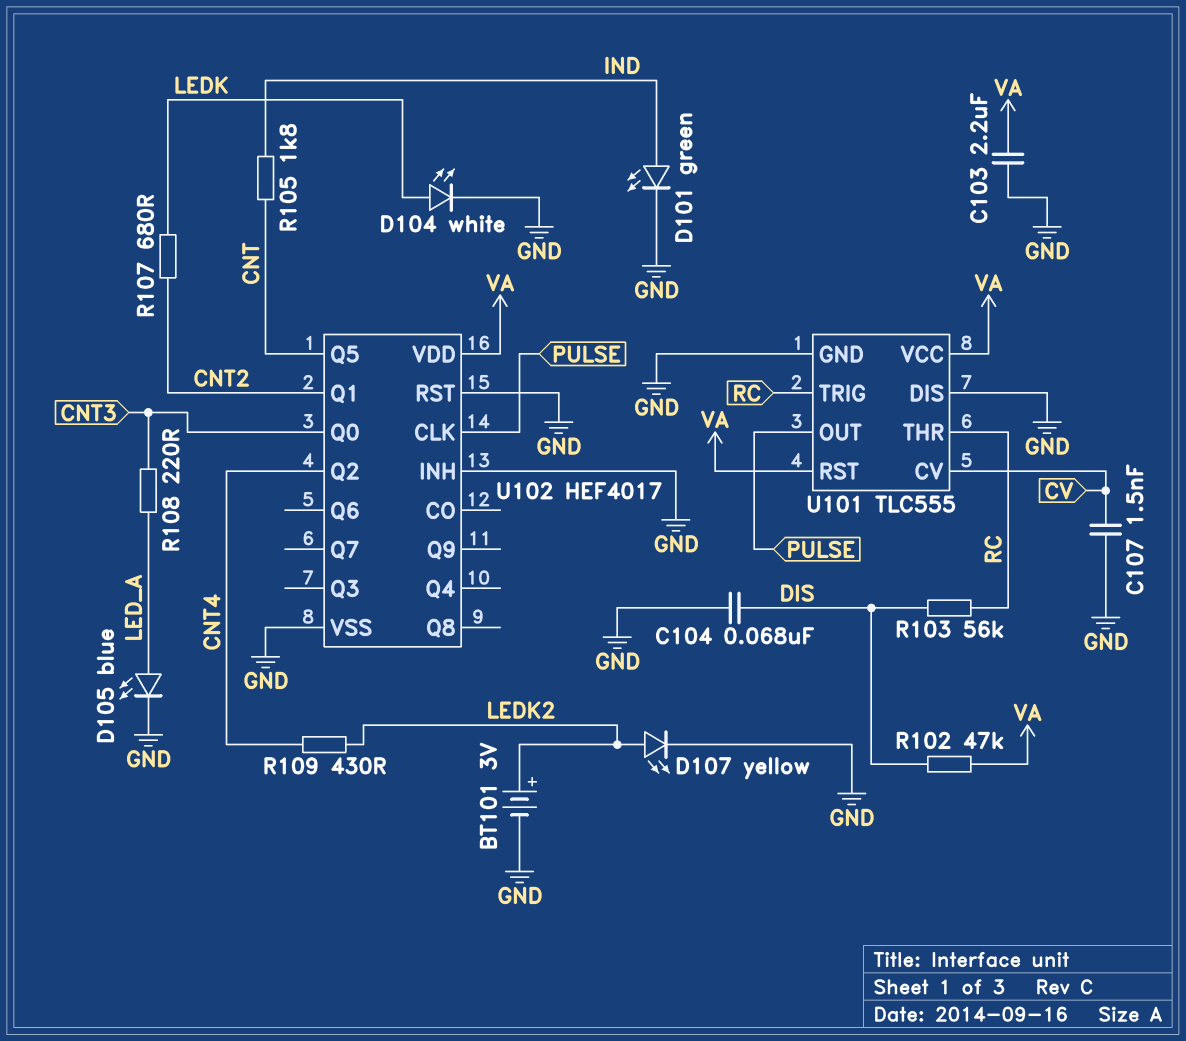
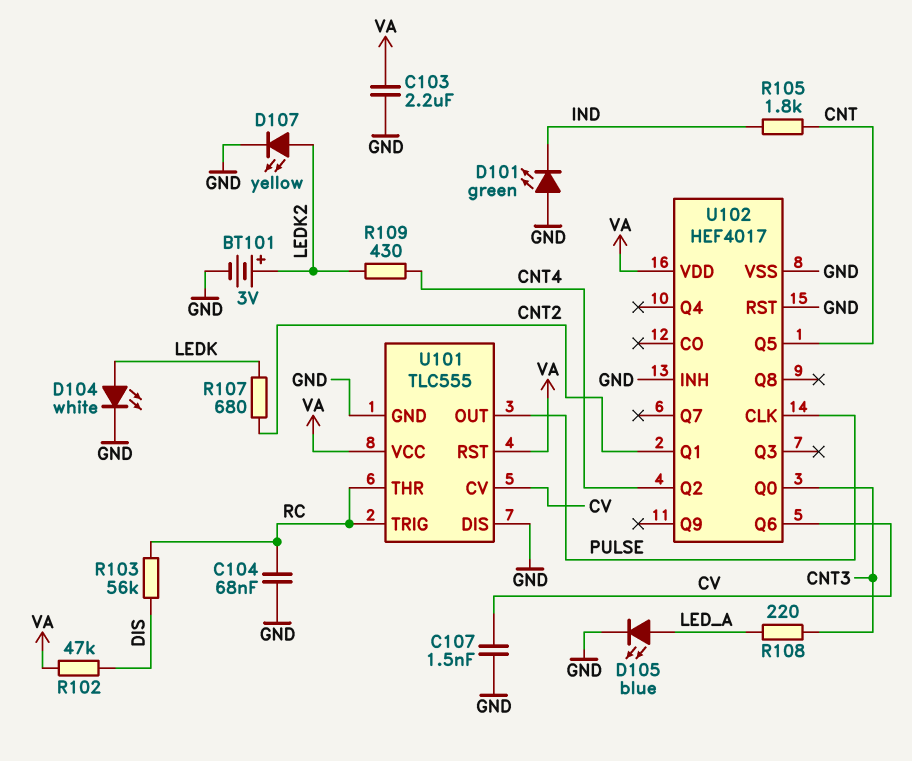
C104: 68nF (DIS, GND) -> 68nF (GND, RC)
D101: LED green (A IND, K GND) -> LED green (A GND, K IND)
U102 pin Q6: none -> CV

